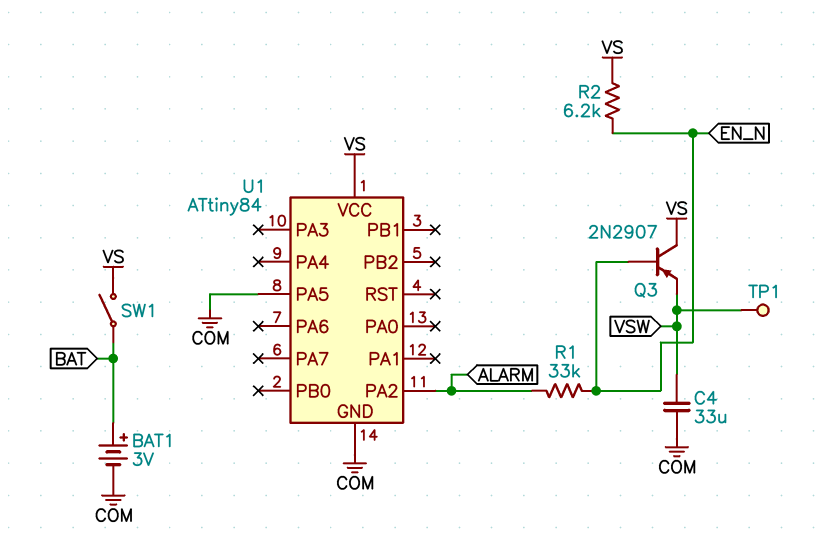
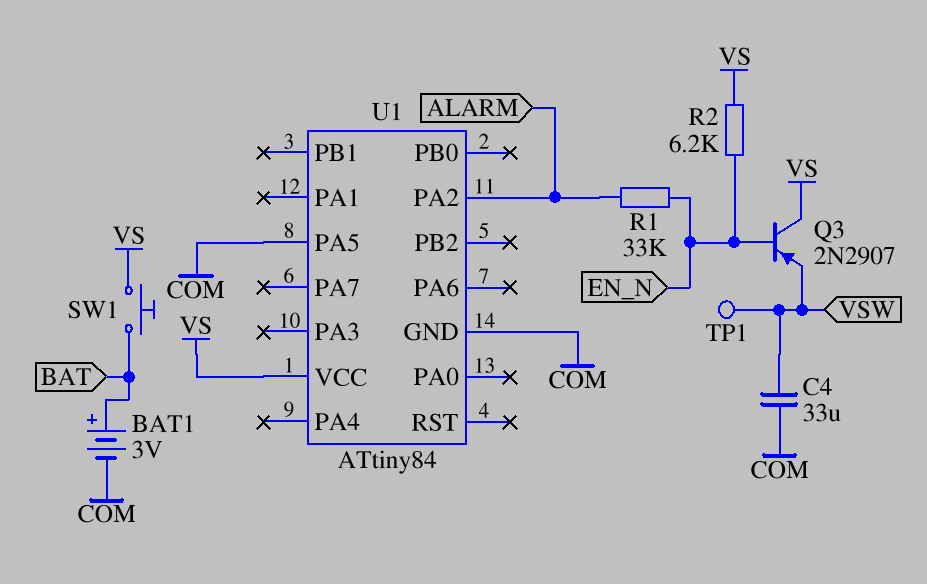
SW1: switch (BAT, VS) -> button (BAT, VS)

